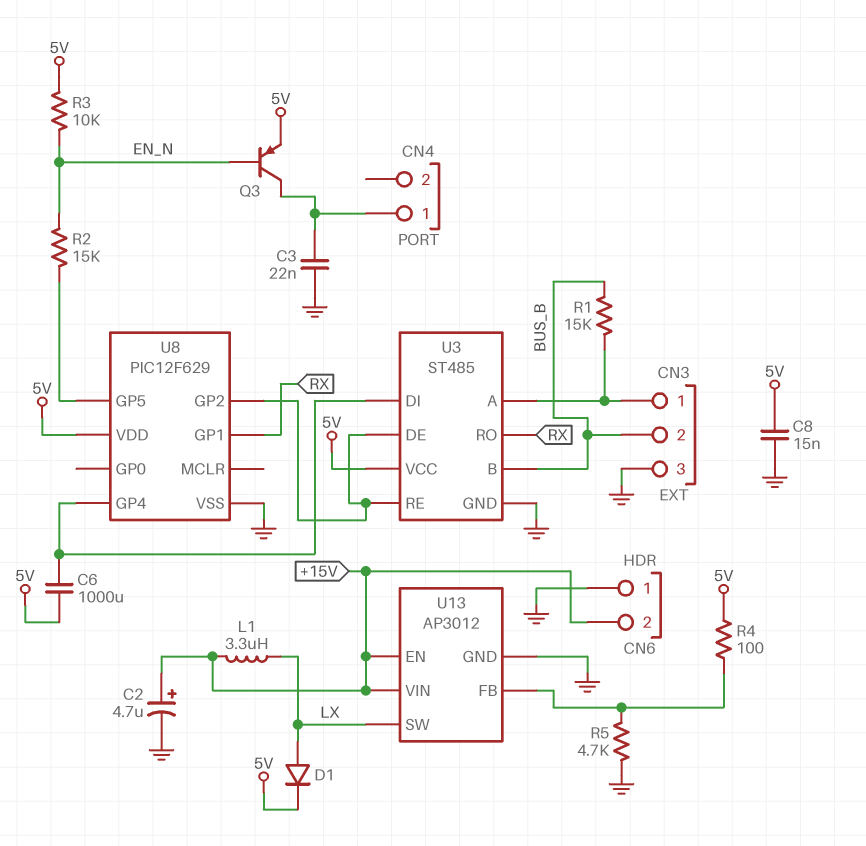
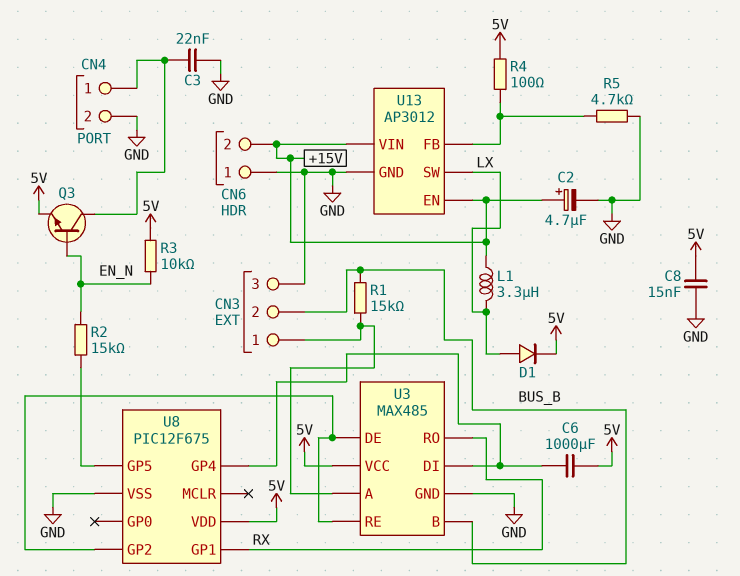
CN4 pin 2: none -> GND
Q3: PNP (B EN_N, C CN4/1, E 5V) -> NPN (B EN_N, C CN4/1, E 5V)
U3: ST485 -> MAX485
U8: PIC12F629 -> PIC12F675

